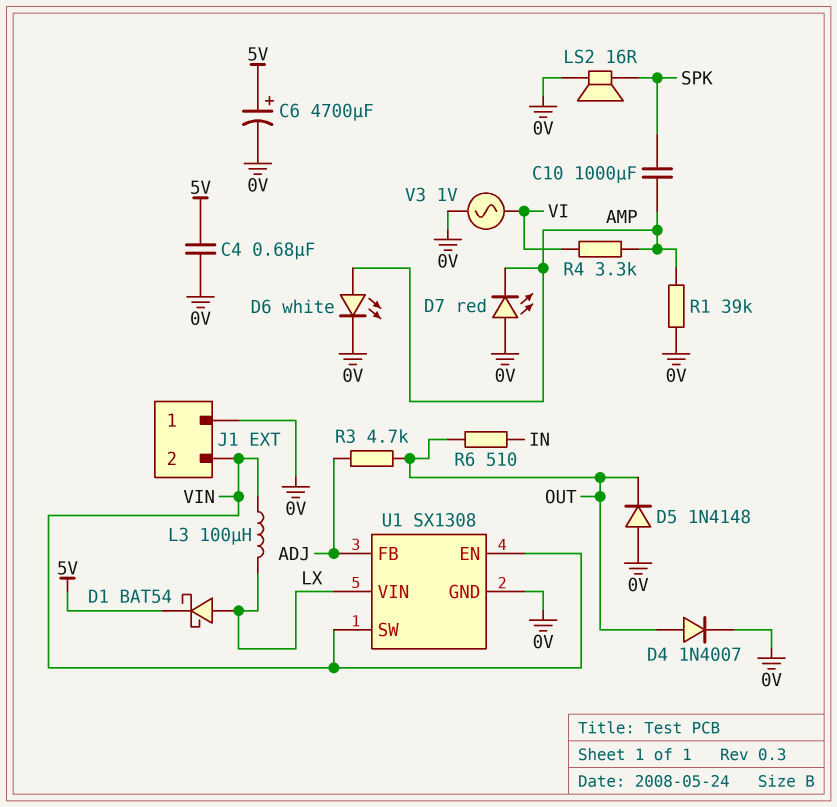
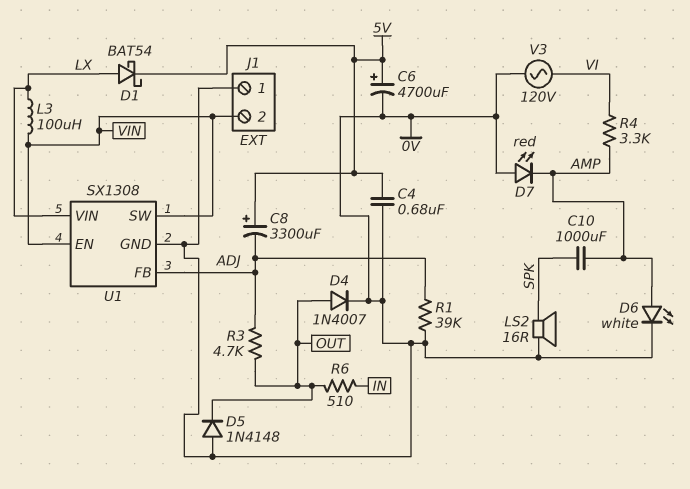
C8: none -> 3300uF (plus 5V, minus ADJ)
R1: 39k (0V, AMP) -> 39k (0V, ADJ)
V3: AC 1V (0V, VI) -> AC 120V (0V, VI)

